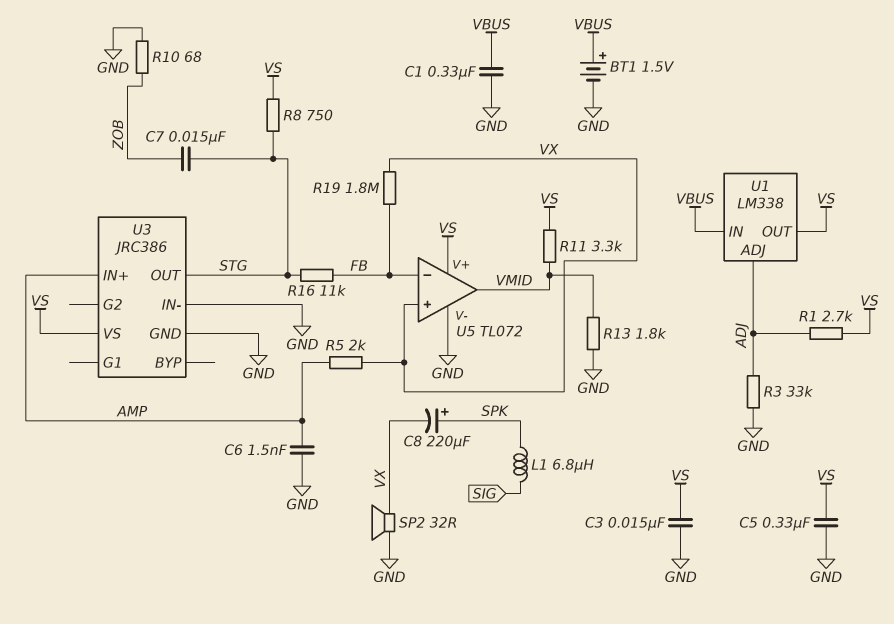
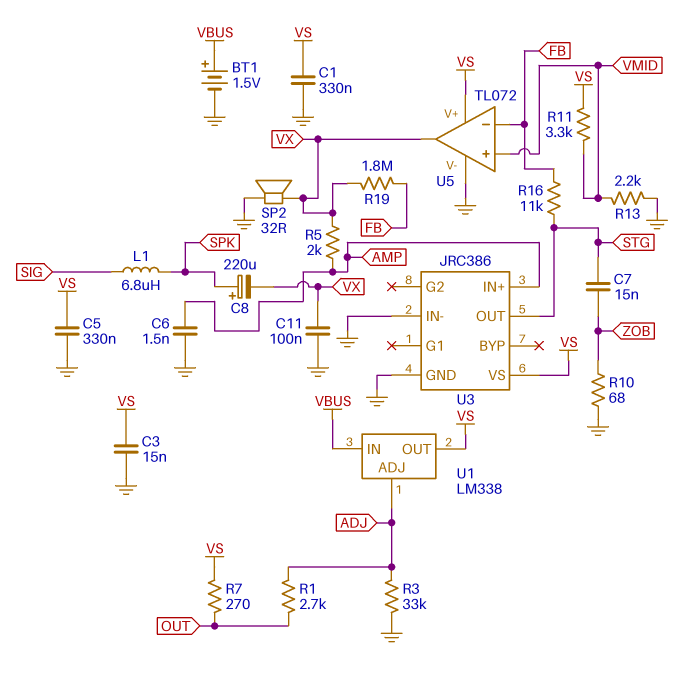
C1: 330nF (GND, VBUS) -> 330nF (GND, VS)
C11: none -> 100nF (GND, VX)
R1: 2.7k (ADJ, VS) -> 2.7k (ADJ, OUT)
R7: none -> 270 (OUT, VS)
R8: 750 (STG, VS) -> none
R13: 1.8k (GND, VMID) -> 2.2k (GND, VMID)
U5 pin in+: VX -> VMID
U5 pin out: VMID -> VX

